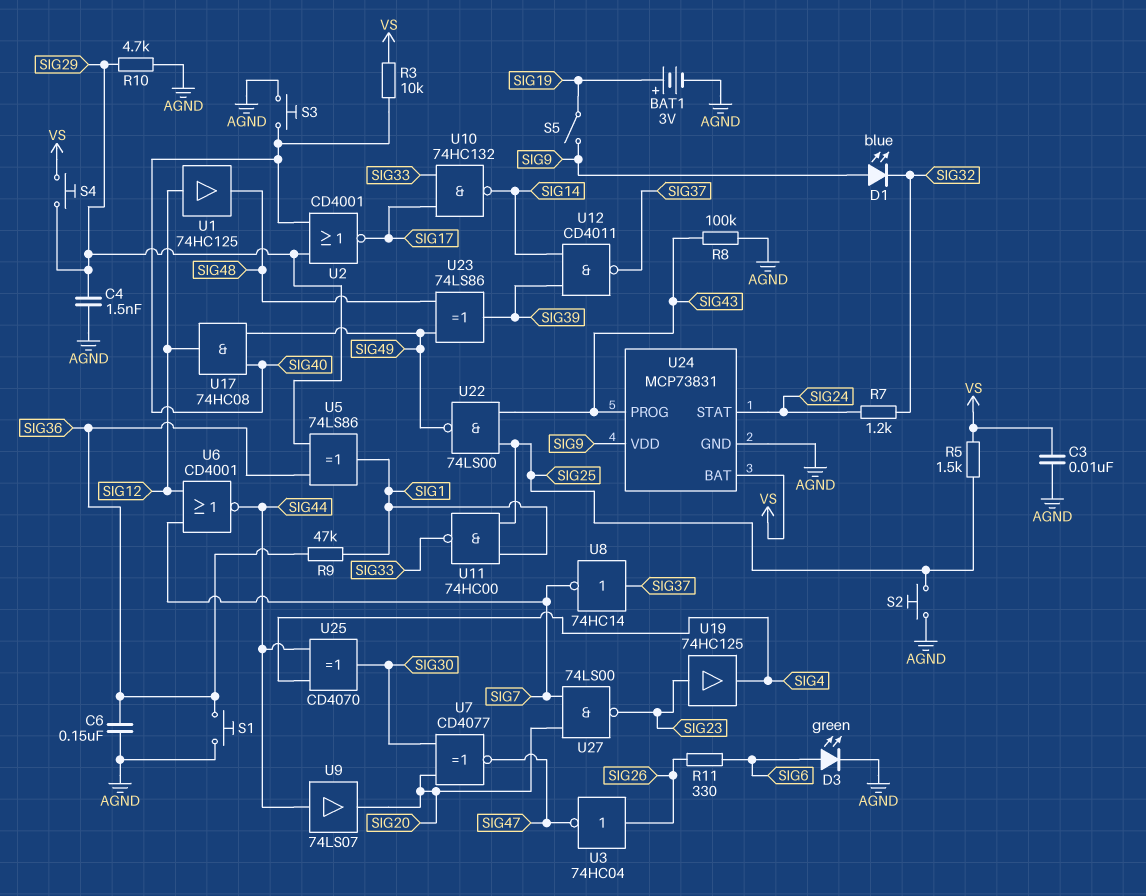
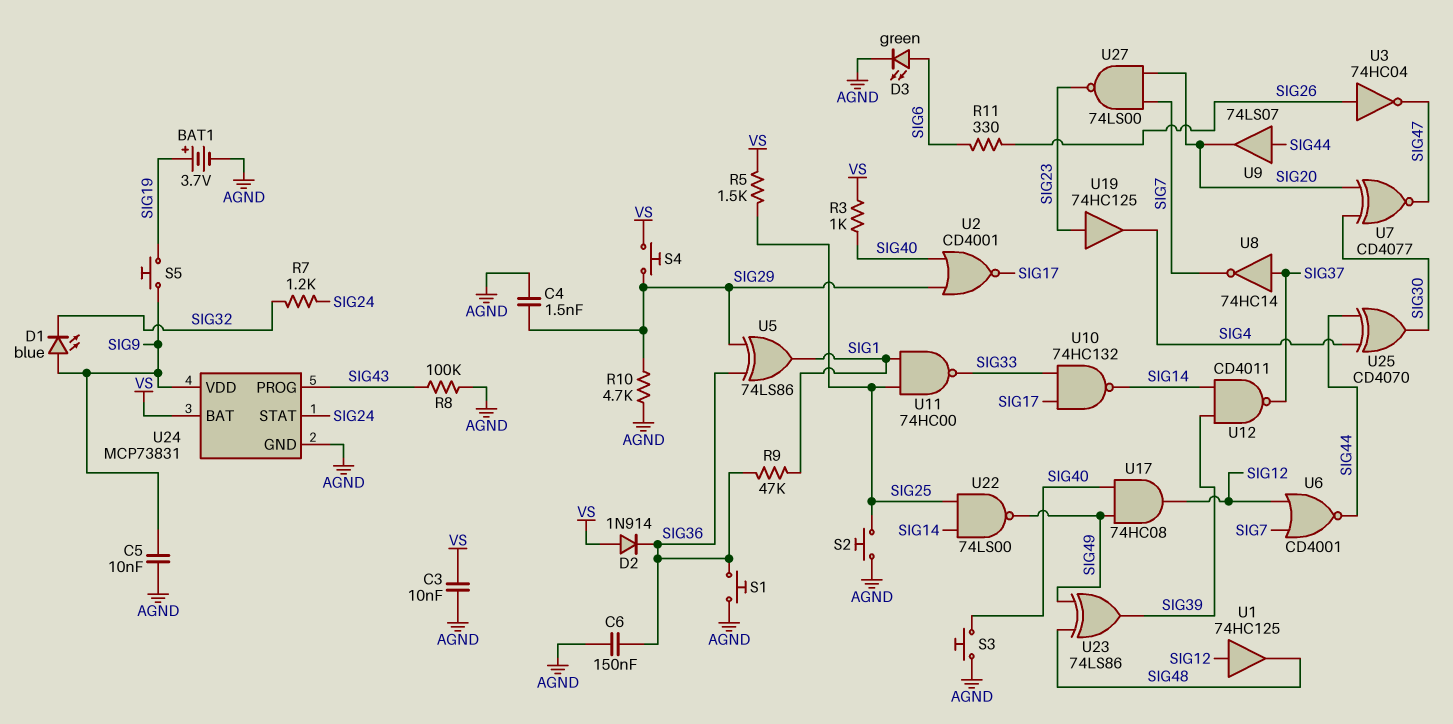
BAT1: 3V (plus SIG19, minus AGND) -> 3.7V (plus SIG19, minus AGND)
C5: none -> 10nF (AGND, SIG9)
D2: none -> diode 1N914 (A VS, K SIG36)
R3: 10k (SIG40, VS) -> 1k (SIG40, VS)
S5: switch (SIG9, SIG19) -> button (SIG9, SIG19)
U22: NAND 74LS00 (in SIG25, in SIG43, out SIG49) -> NAND 74LS00 (in SIG14, in SIG25, out SIG49)

